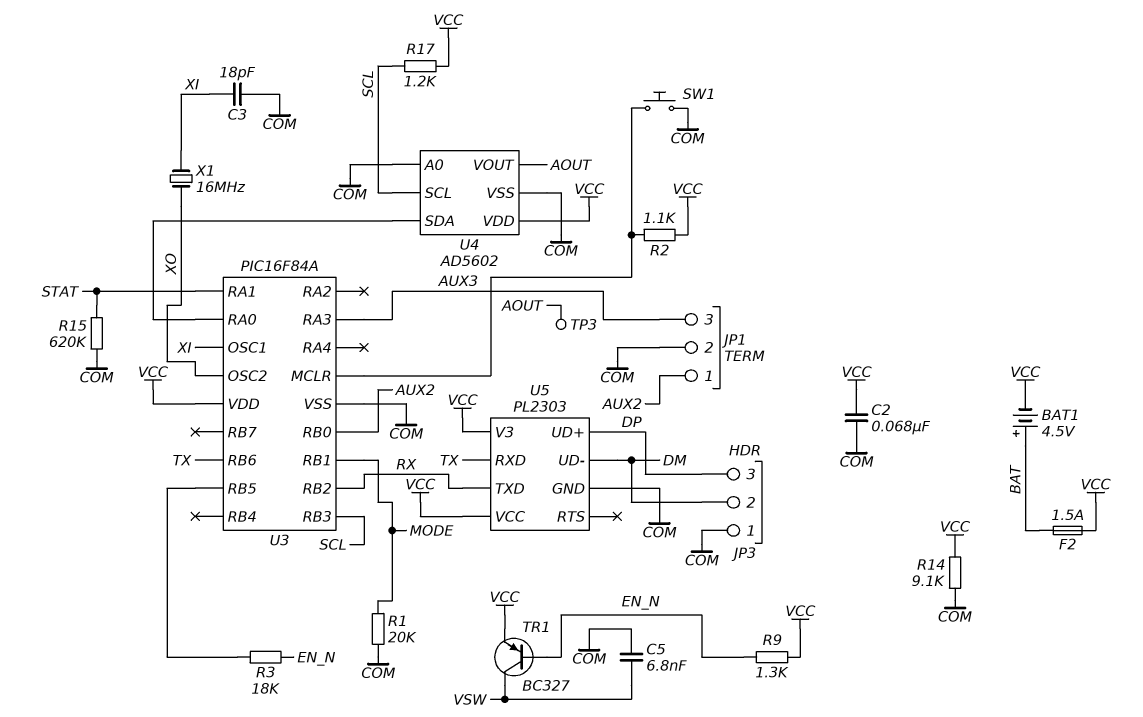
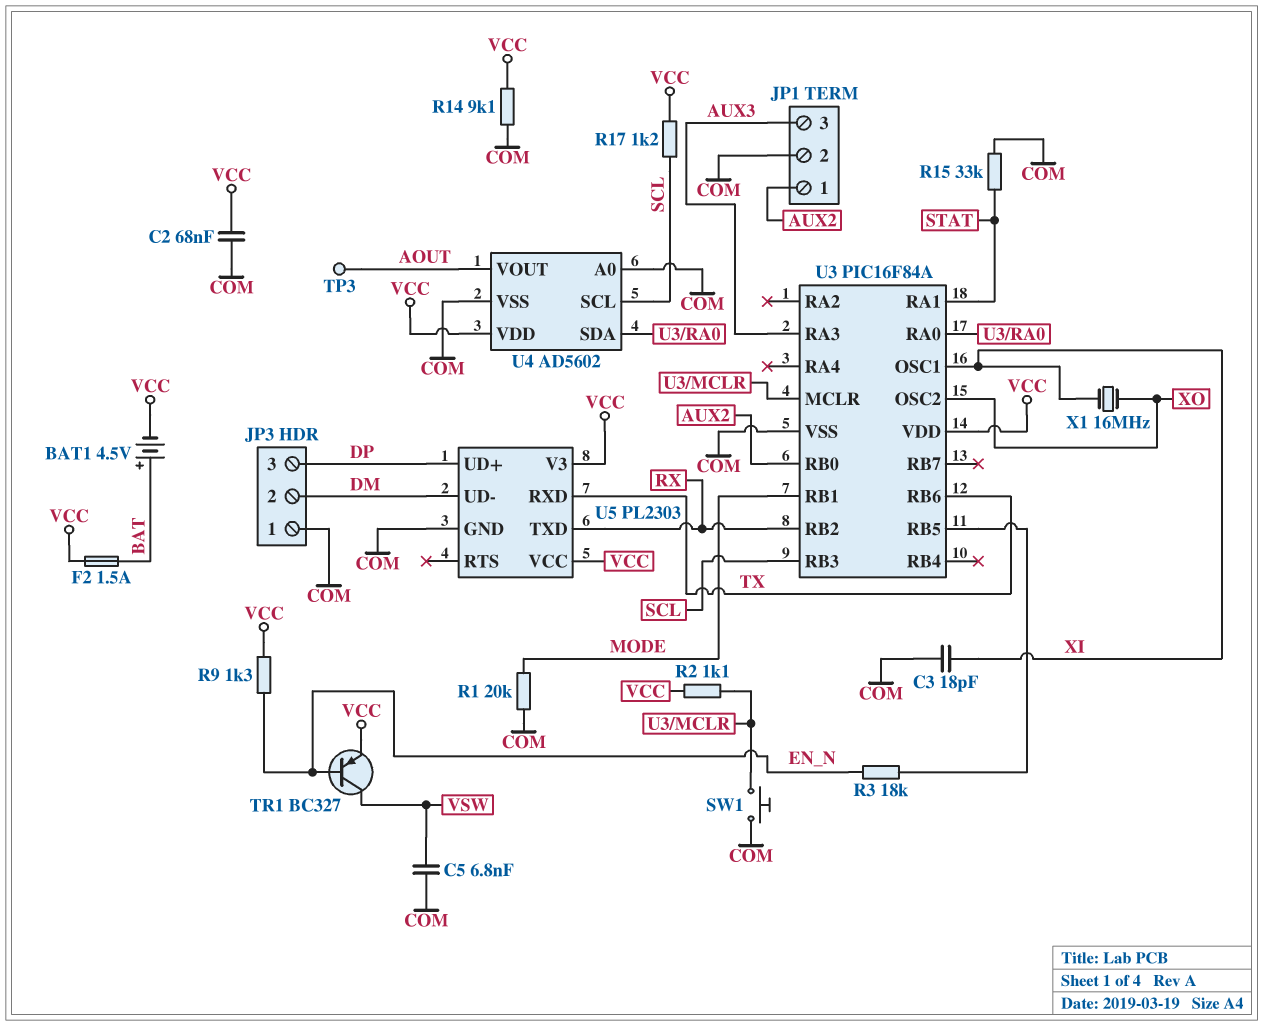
R15: 620k (COM, STAT) -> 33k (COM, STAT)

